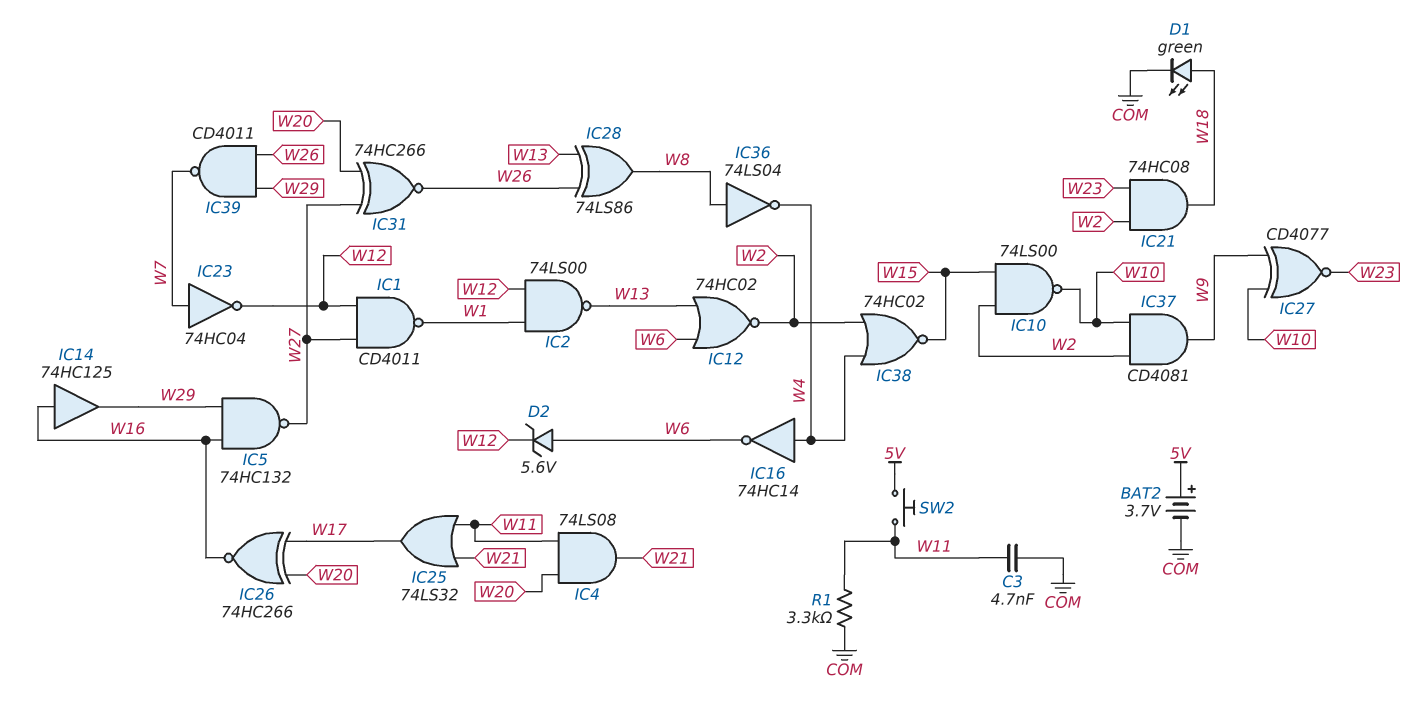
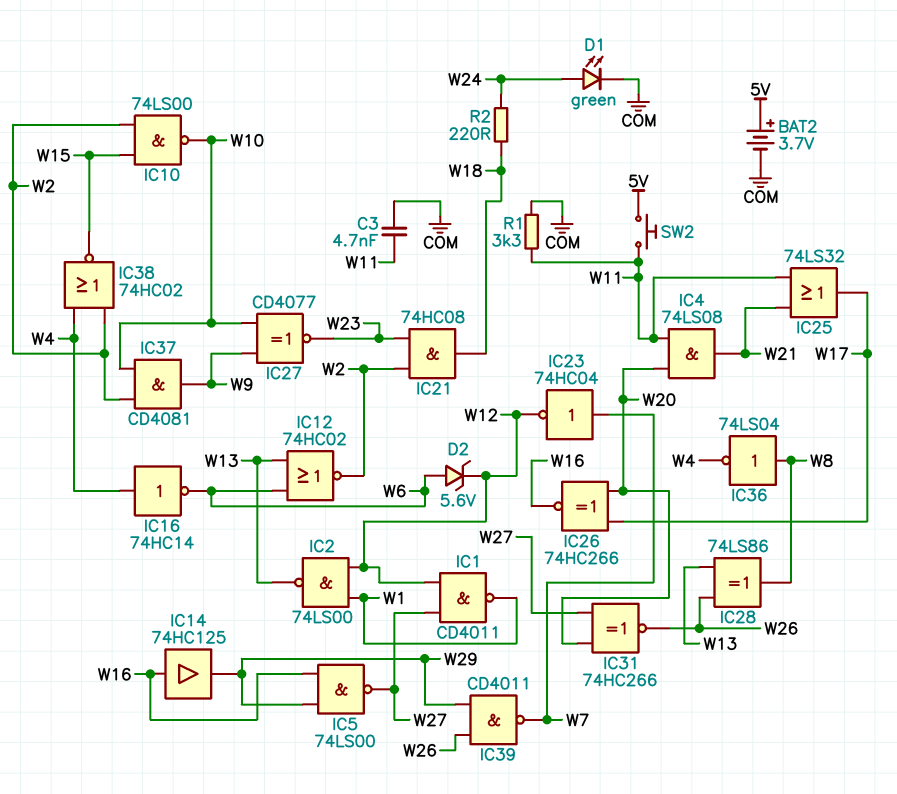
D1: LED green (A W18, K COM) -> LED green (A W24, K COM)
IC5: NAND 74HC132 (in W16, in W29, out W27) -> NAND 74LS00 (in W16, in W29, out W27)
R2: none -> 220 (W18, W24)

